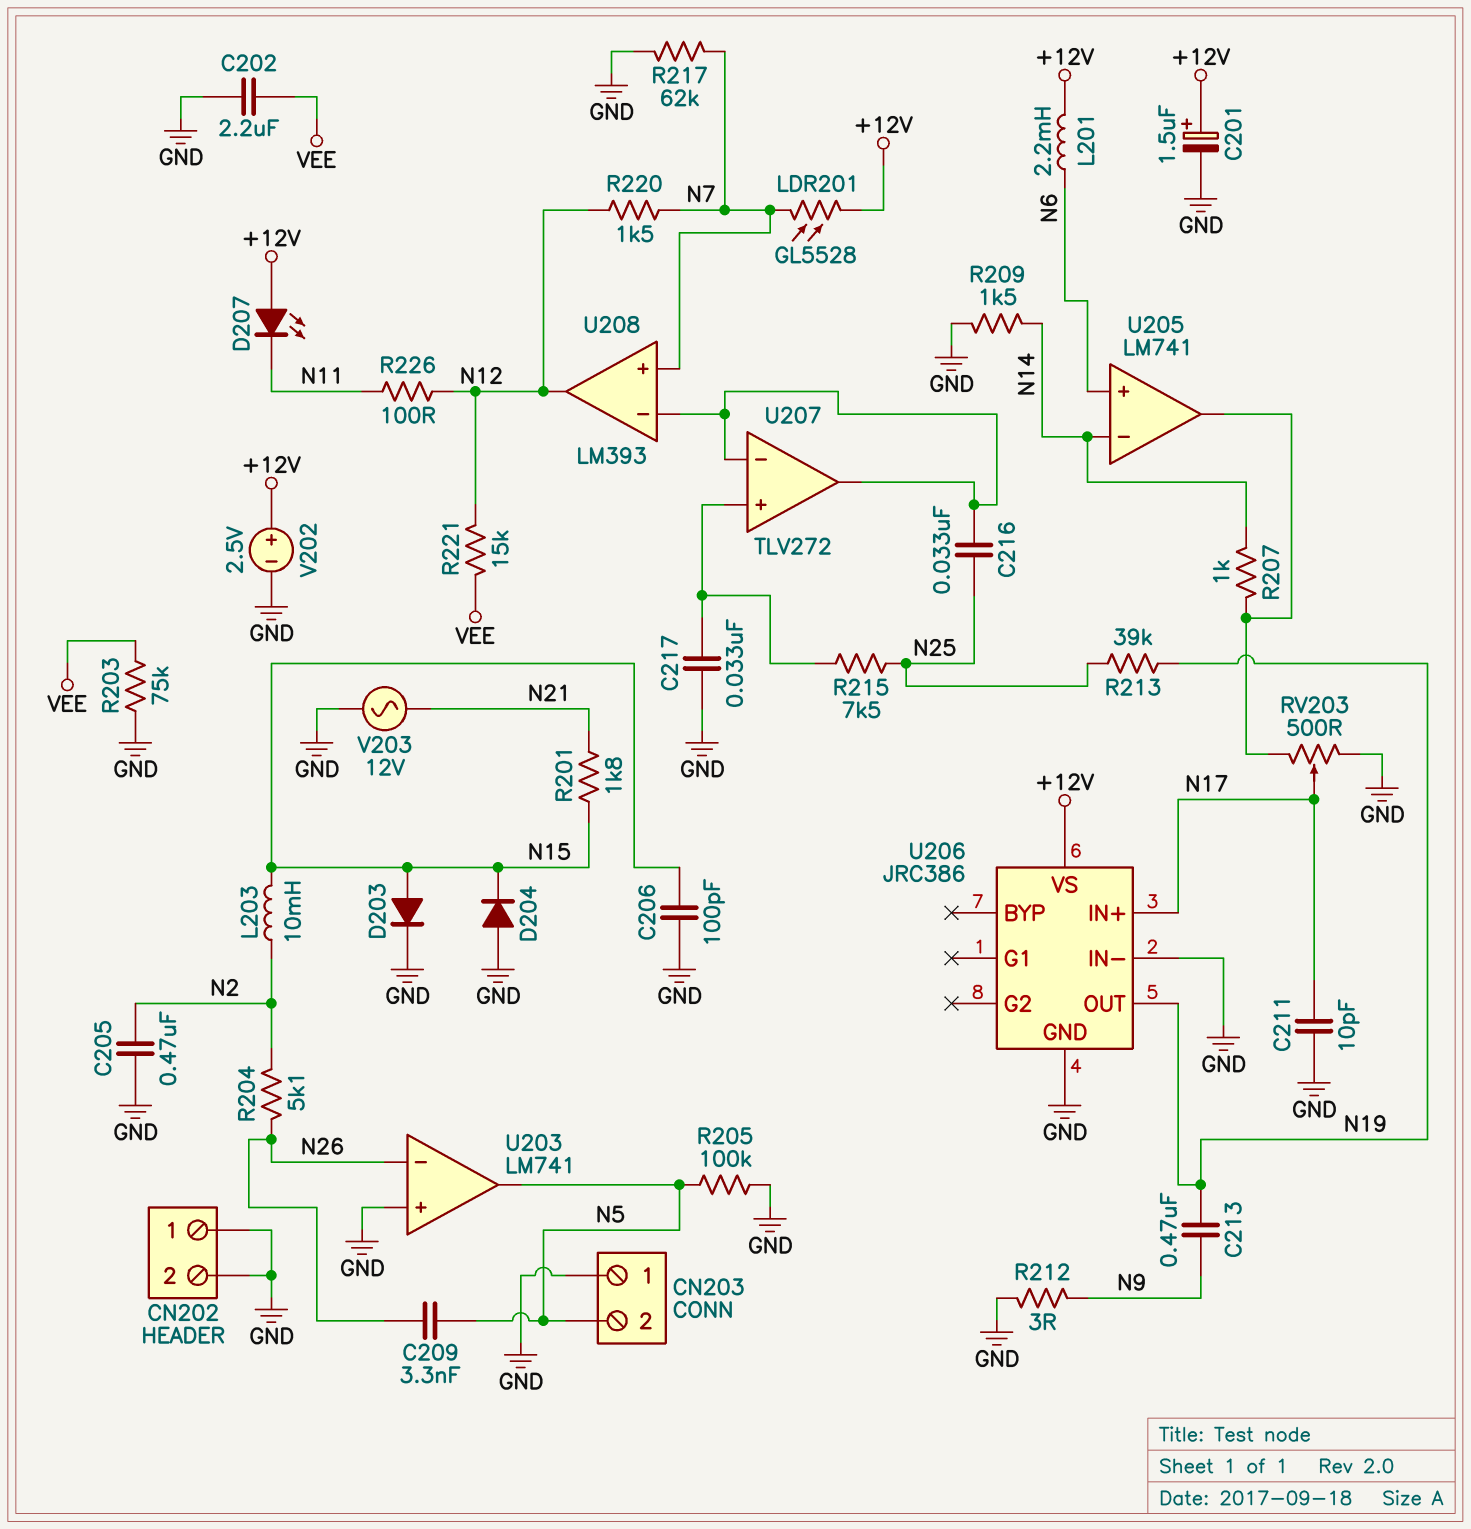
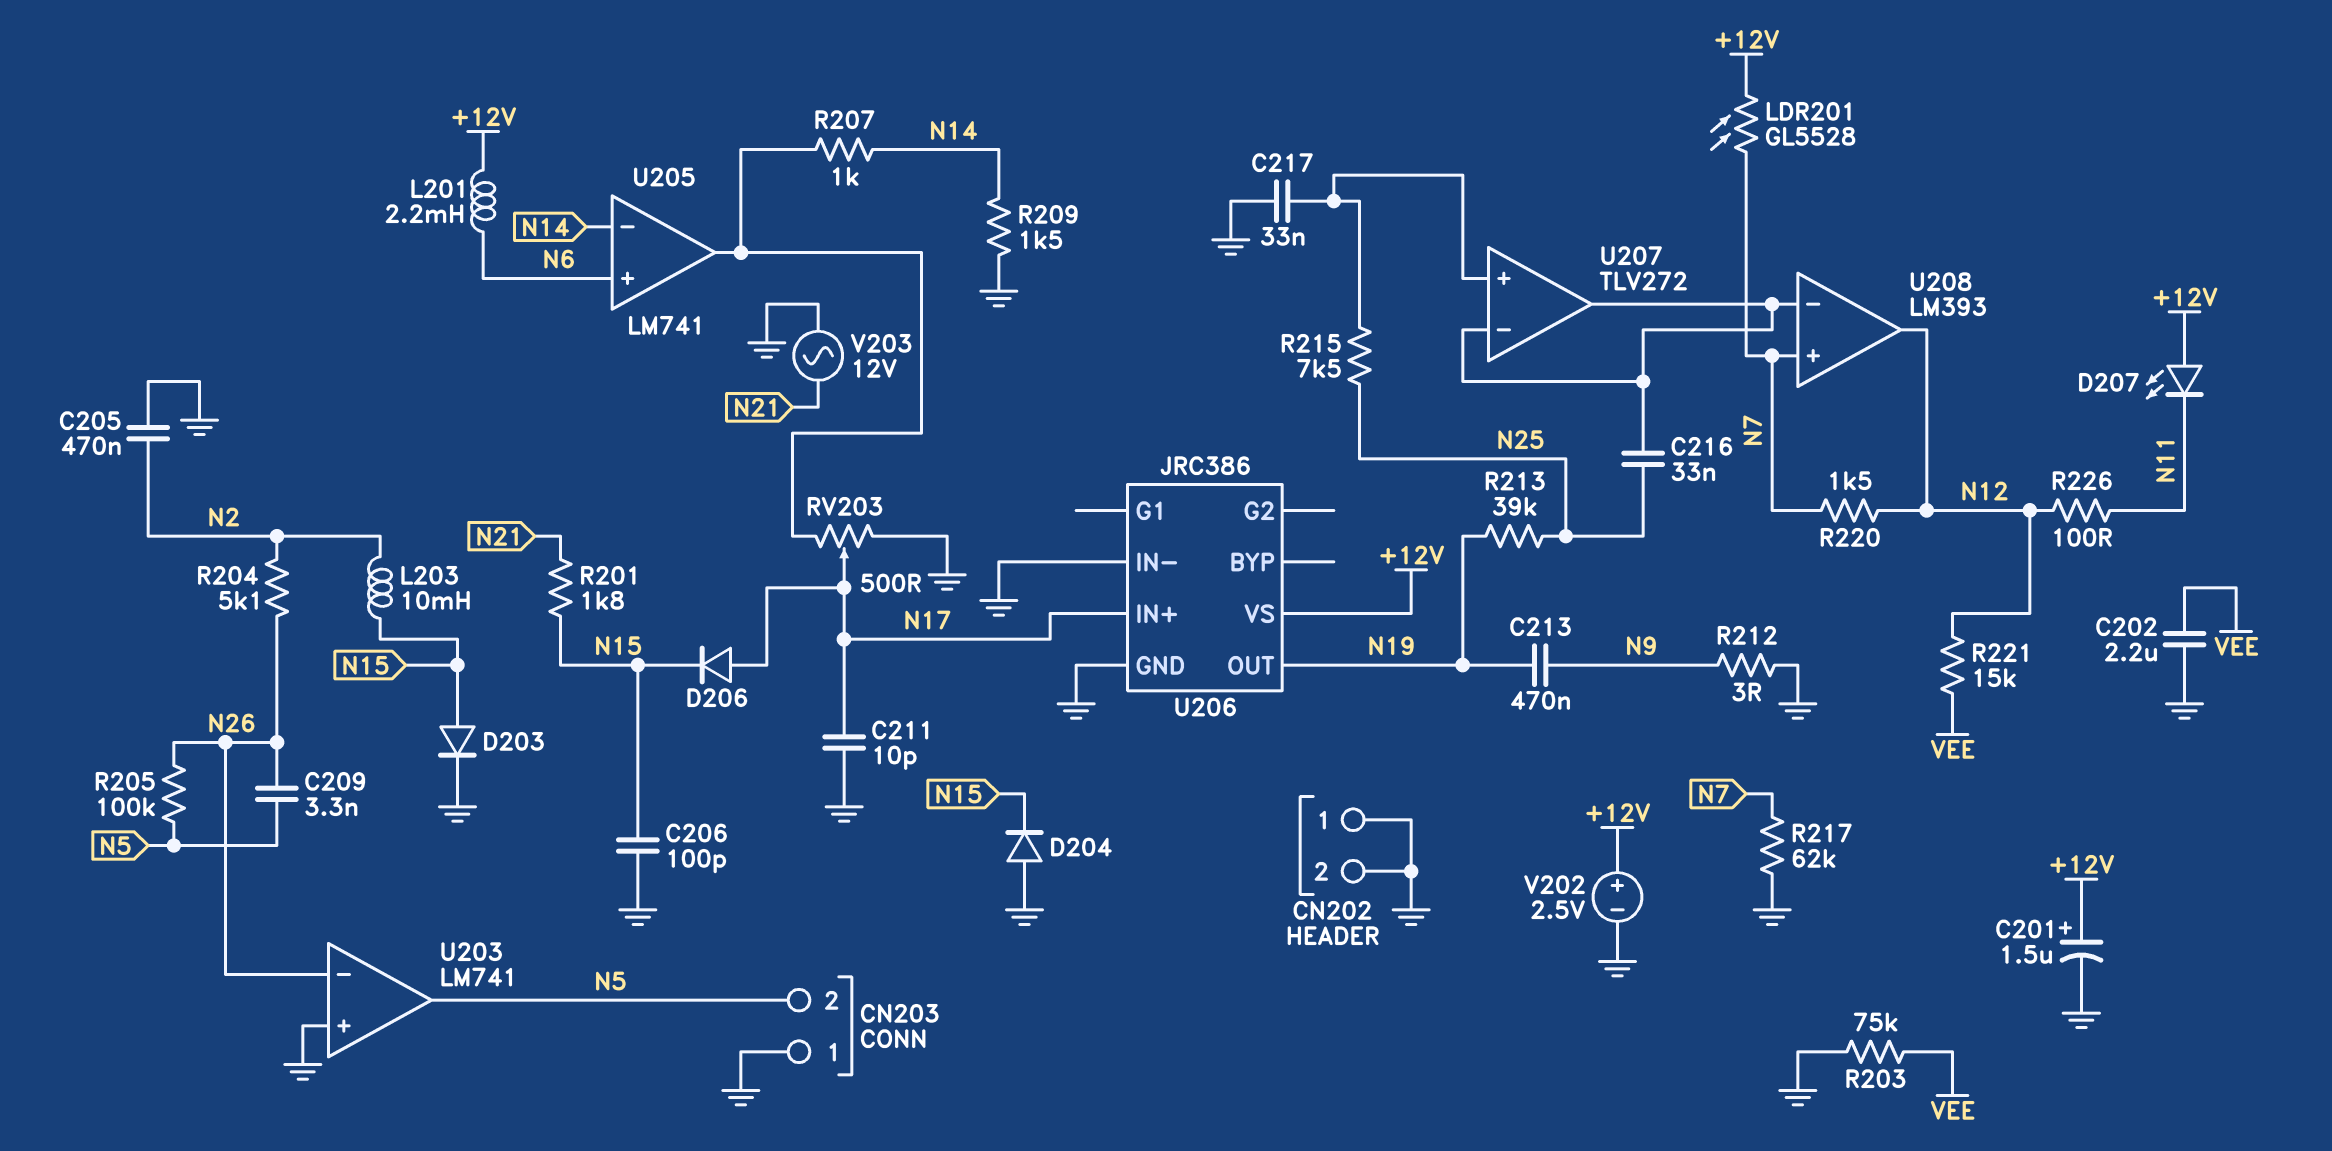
D206: none -> diode (A N17, K N15)
R205: 100k (GND, N5) -> 100k (N5, N26)

